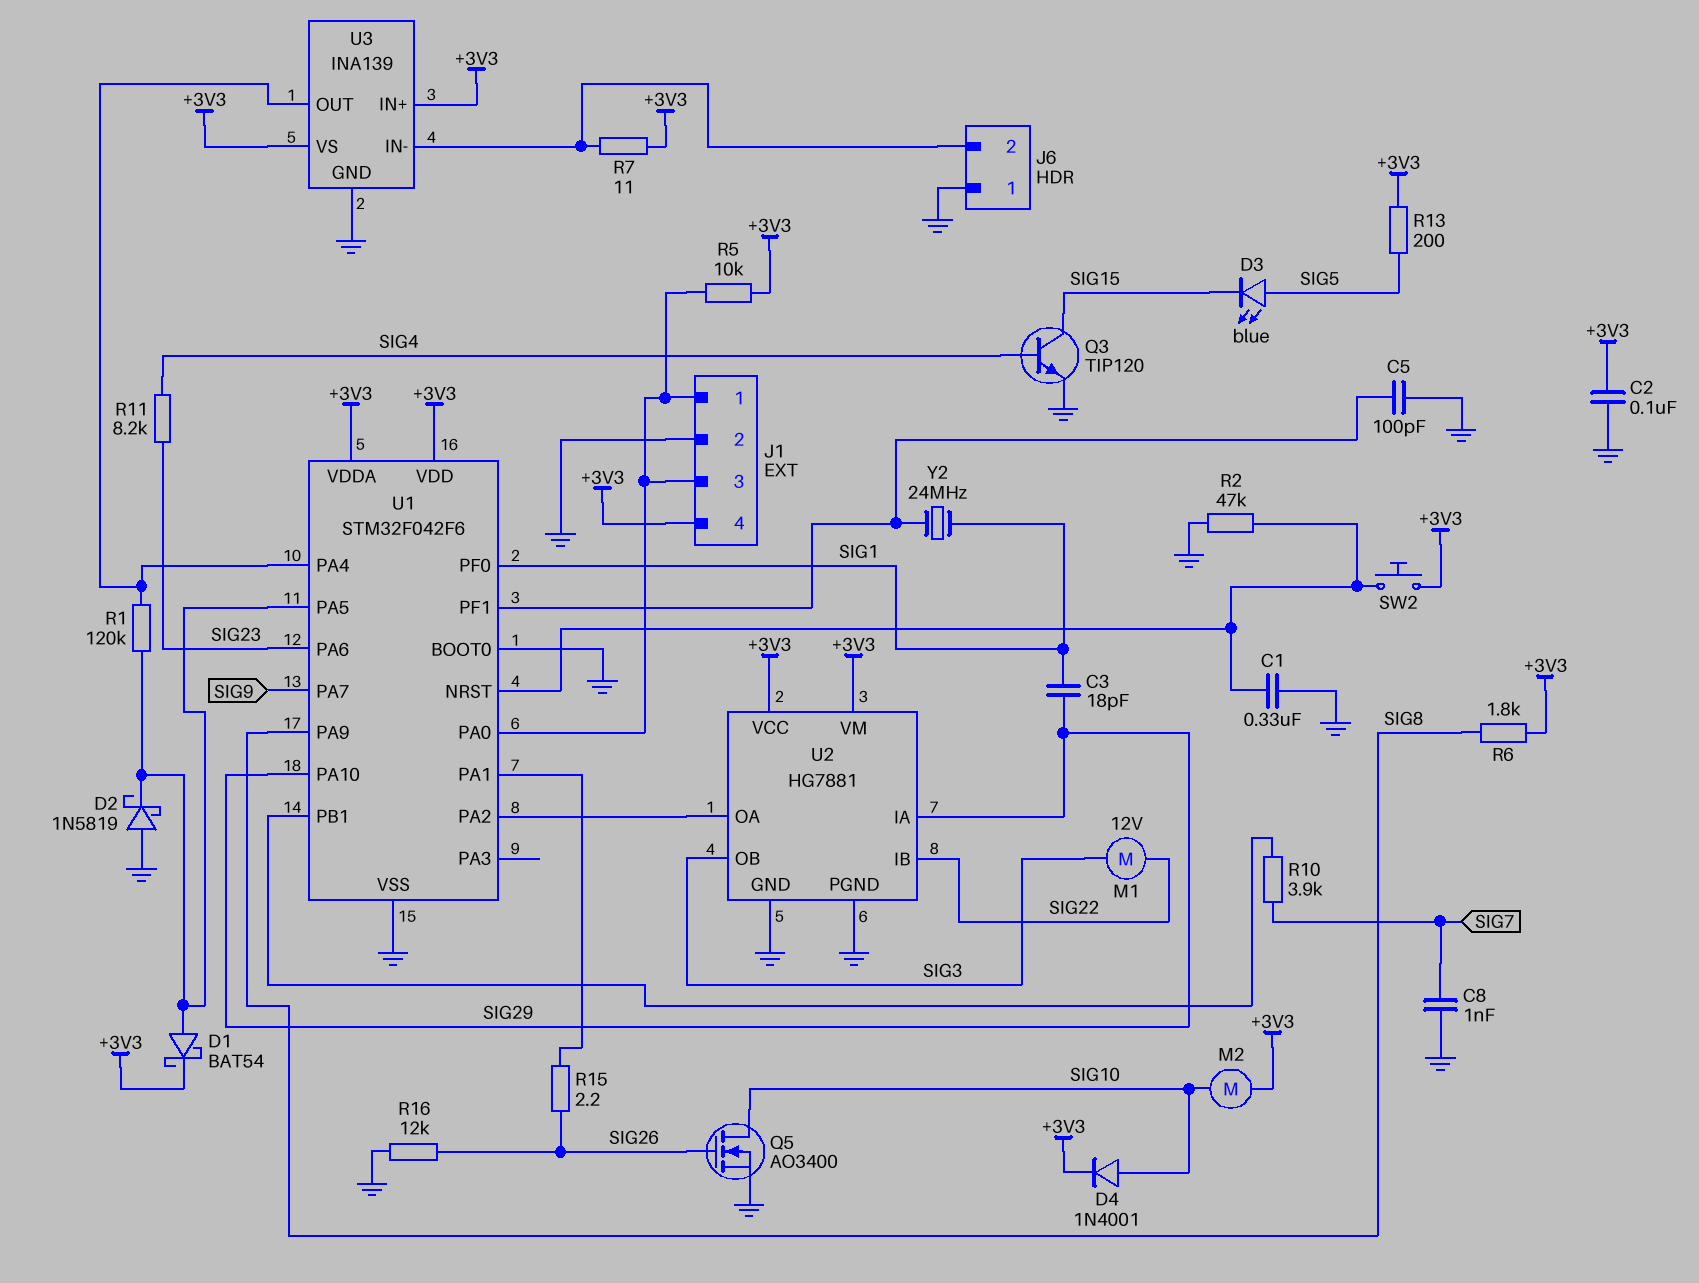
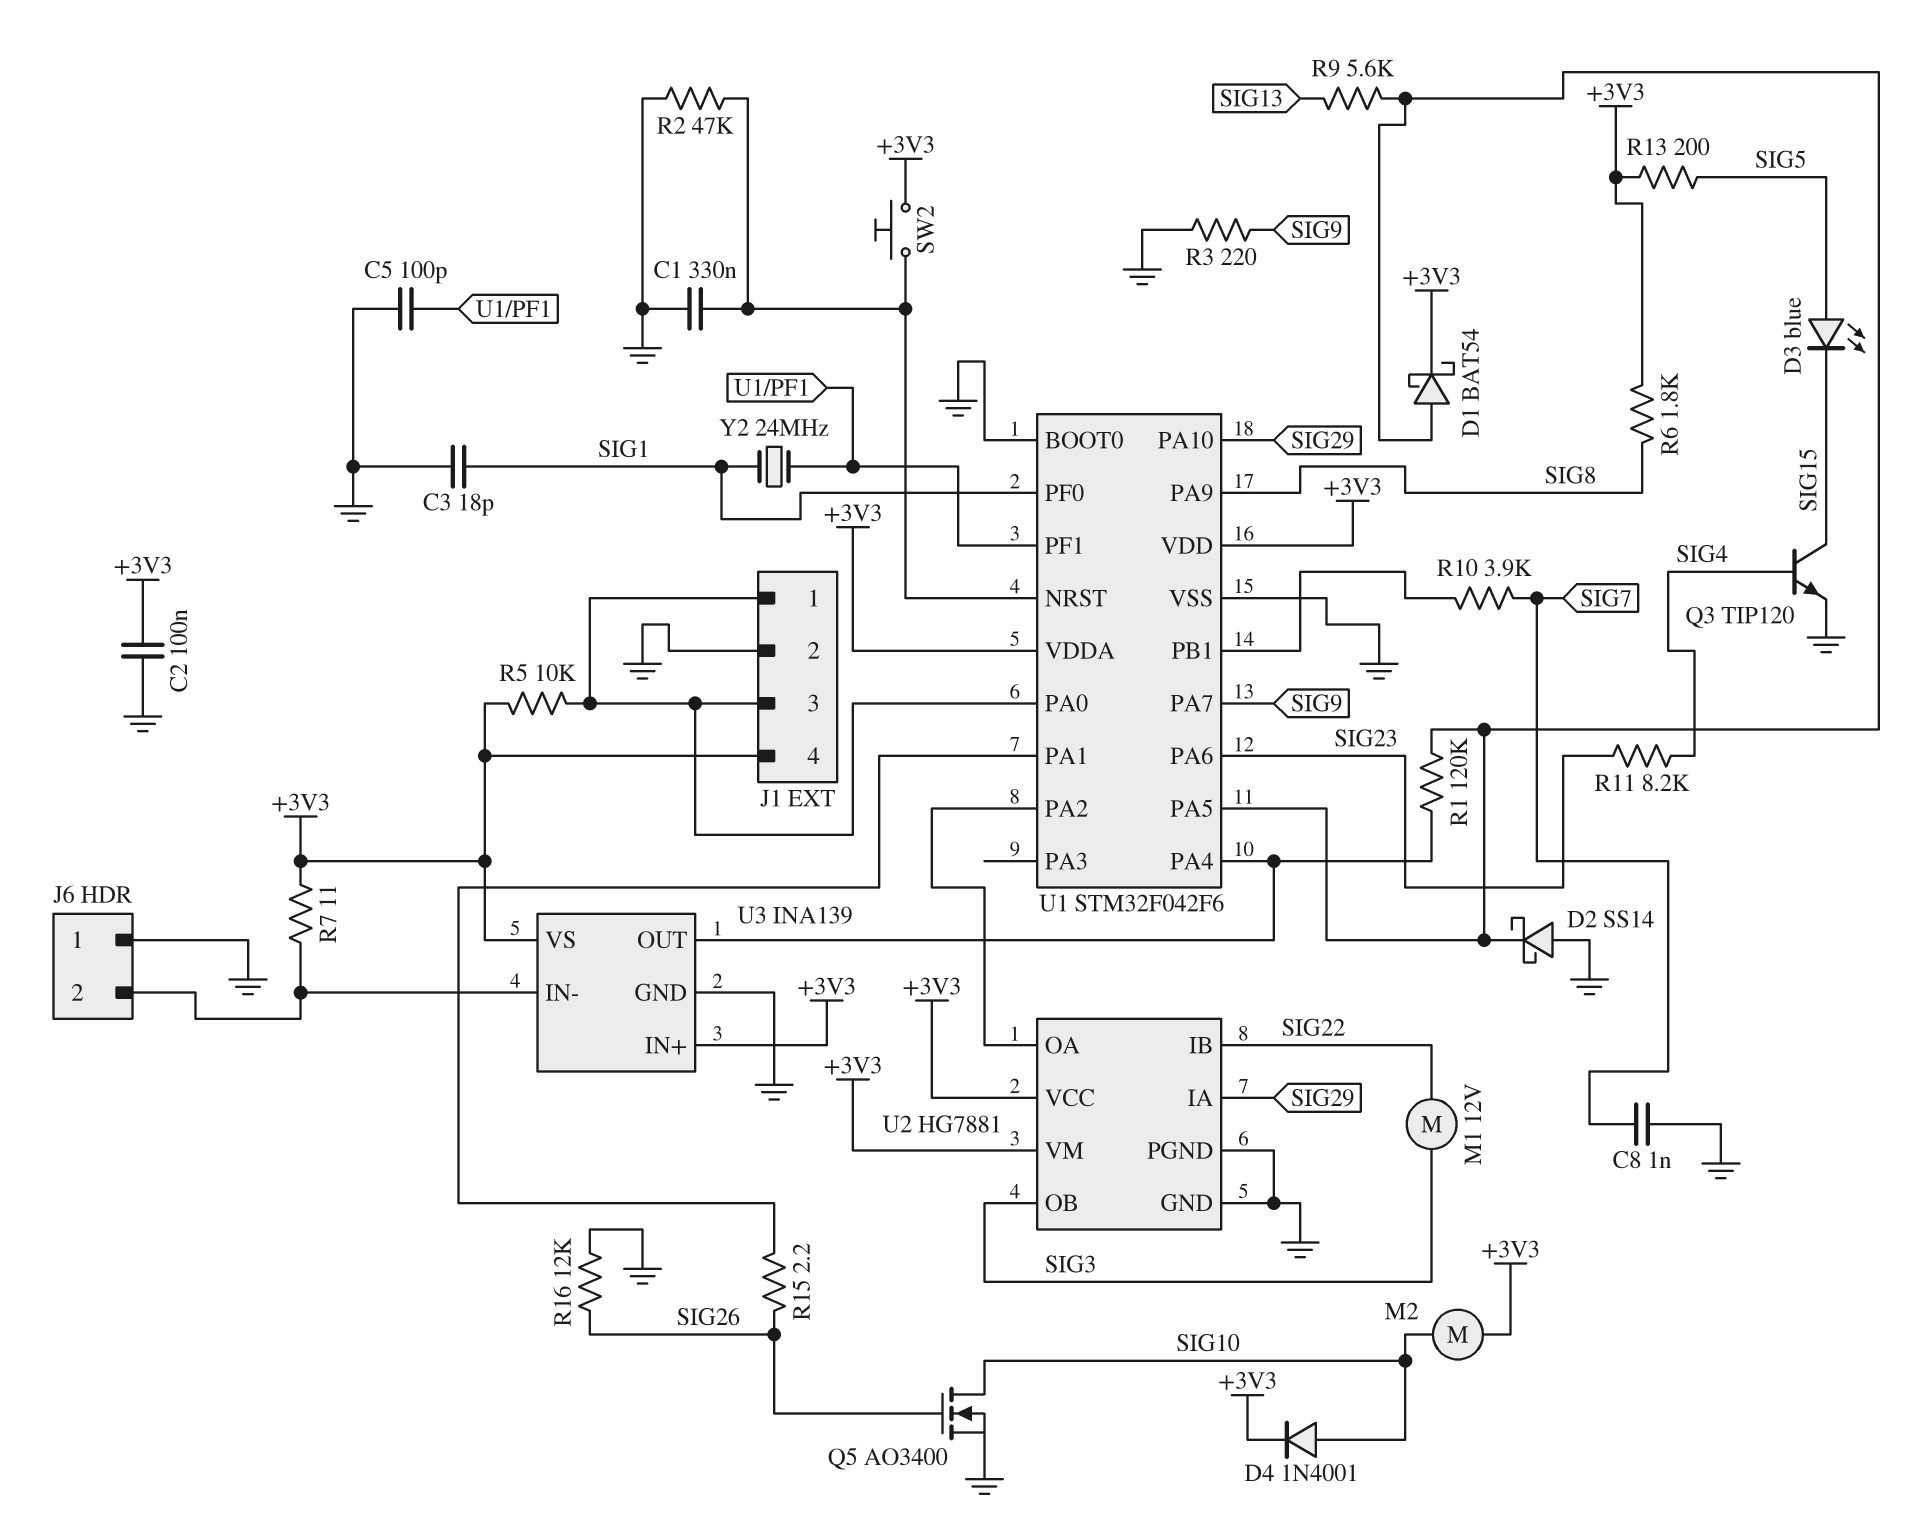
C3: 18pF (SIG1, SIG29) -> 18pF (GND, SIG1)
D2: schottky 1N5819 (A GND, K U1/PA5) -> schottky SS14 (A GND, K U1/PA5)
R3: none -> 220 (GND, SIG9)
R9: none -> 5.6k (SIG13, U1/PA5)

